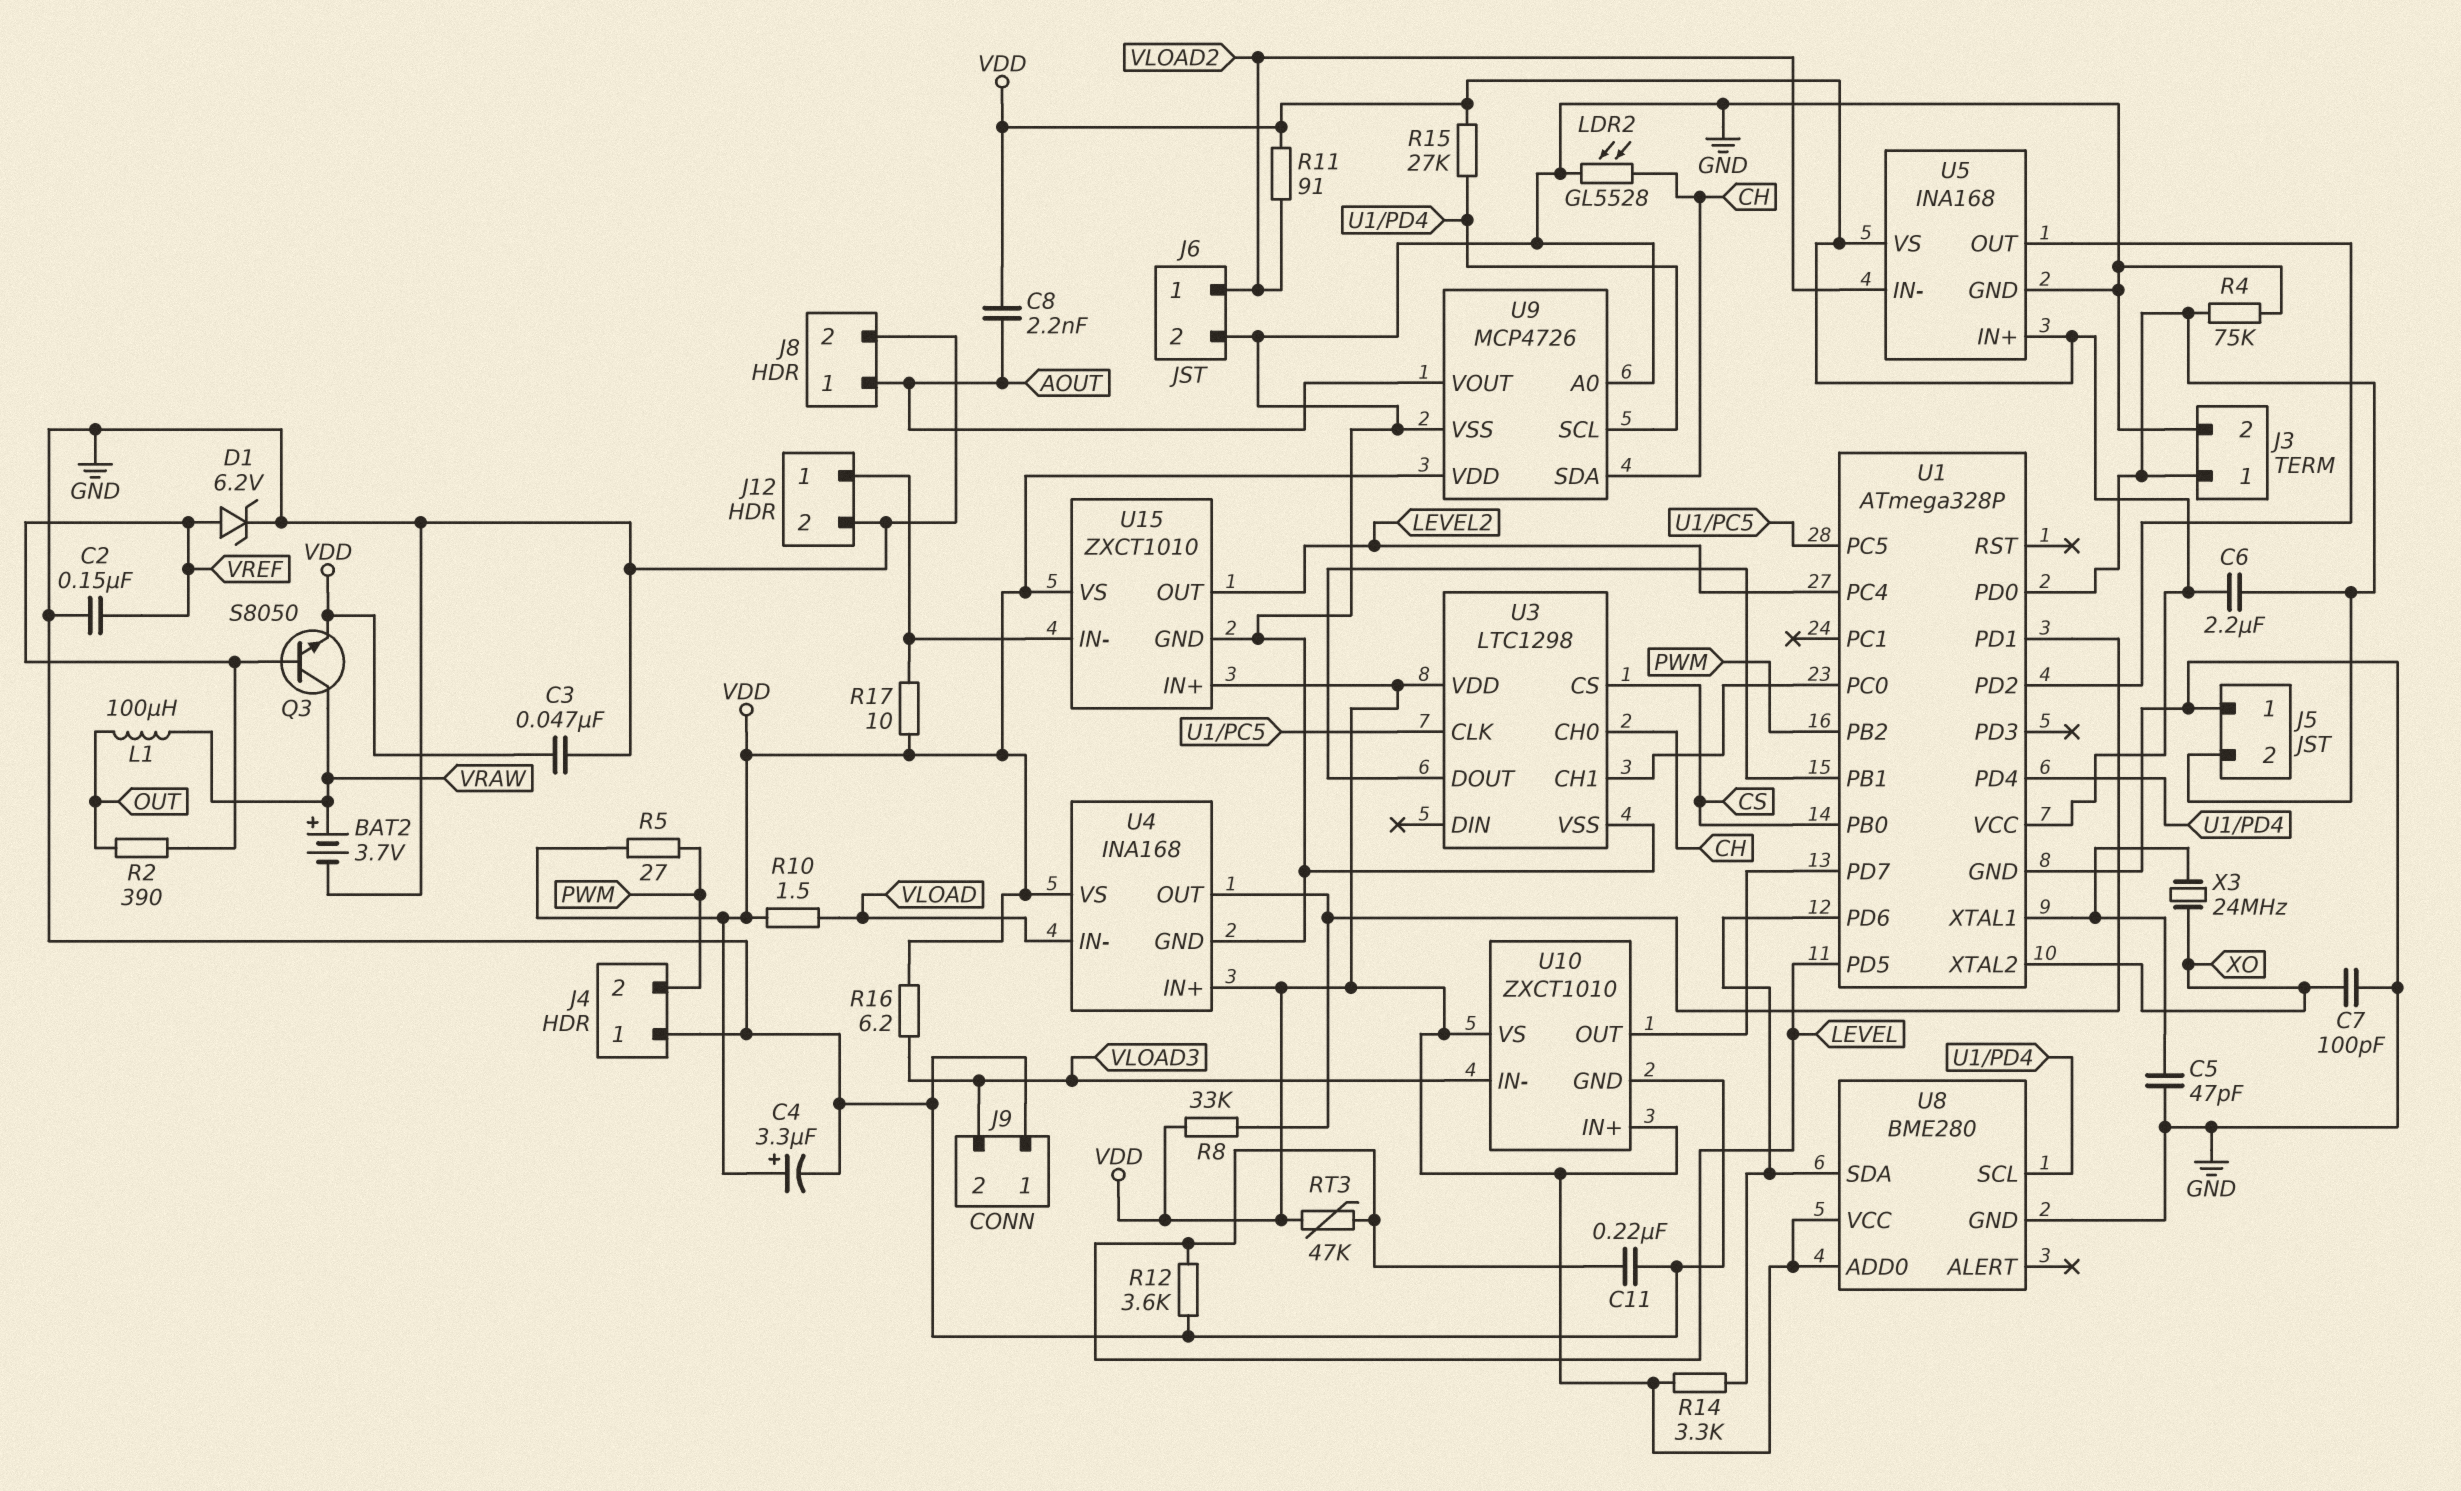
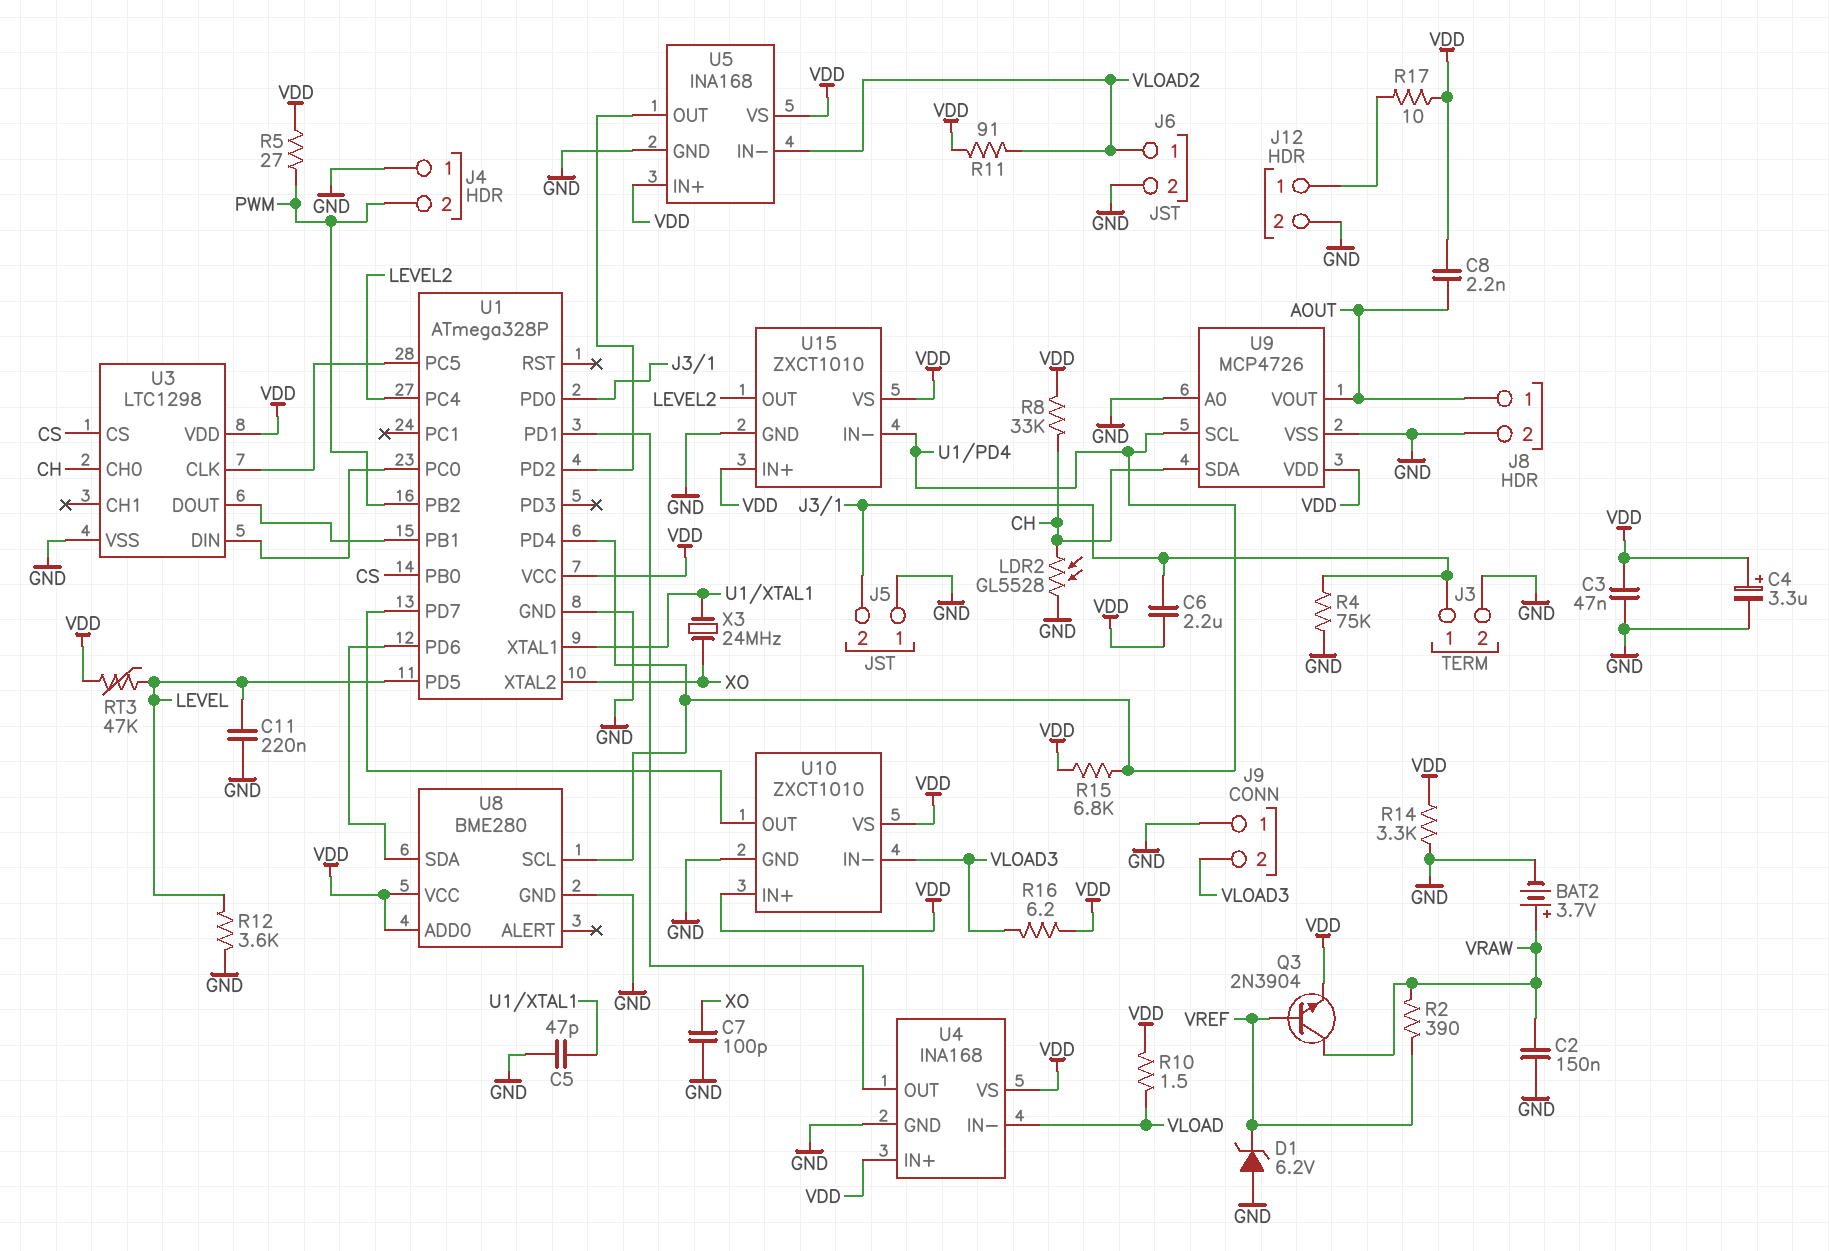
C2: 150nF (GND, VREF) -> 150nF (GND, VRAW)
D1: zener 6.2V (A VREF, K GND) -> zener 6.2V (A GND, K VREF)
L1: 100uH (OUT, VRAW) -> none
Q3: NPN S8050 (B VREF, C VRAW, E VDD) -> NPN 2N3904 (B VREF, C VRAW, E VDD)
R2: 390 (OUT, VREF) -> 390 (VRAW, VREF)
R8: 33k (U1/PD1, VDD) -> 33k (CH, VDD)
R14: 3.3k (U1/PD6, VDD) -> 3.3k (GND, VDD)
R15: 27k (U1/PD4, VDD) -> 6.8k (U1/PD4, VDD)
U3 pin CH1: U1/PC0 -> none
U3 pin DIN: none -> U1/PC0
U15 pin IN-: J12/1 -> U1/PD4

